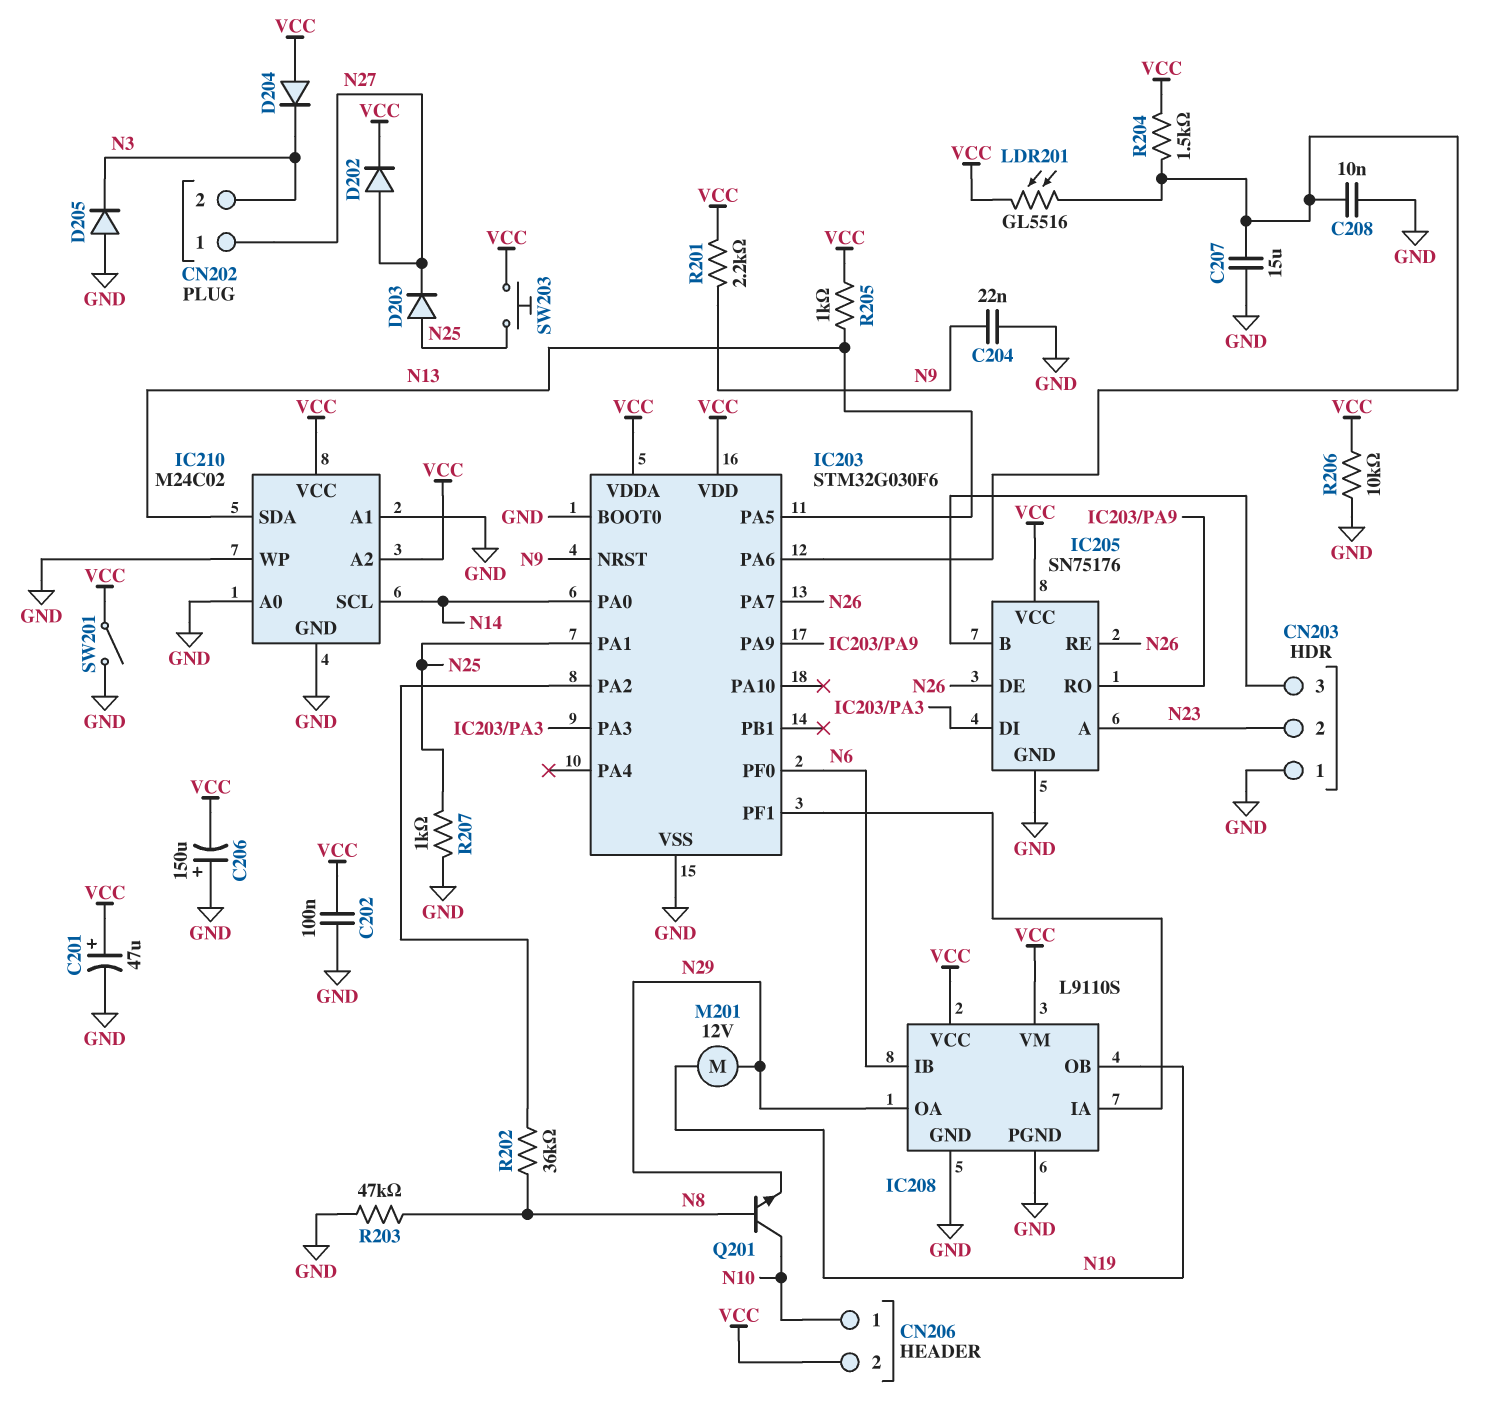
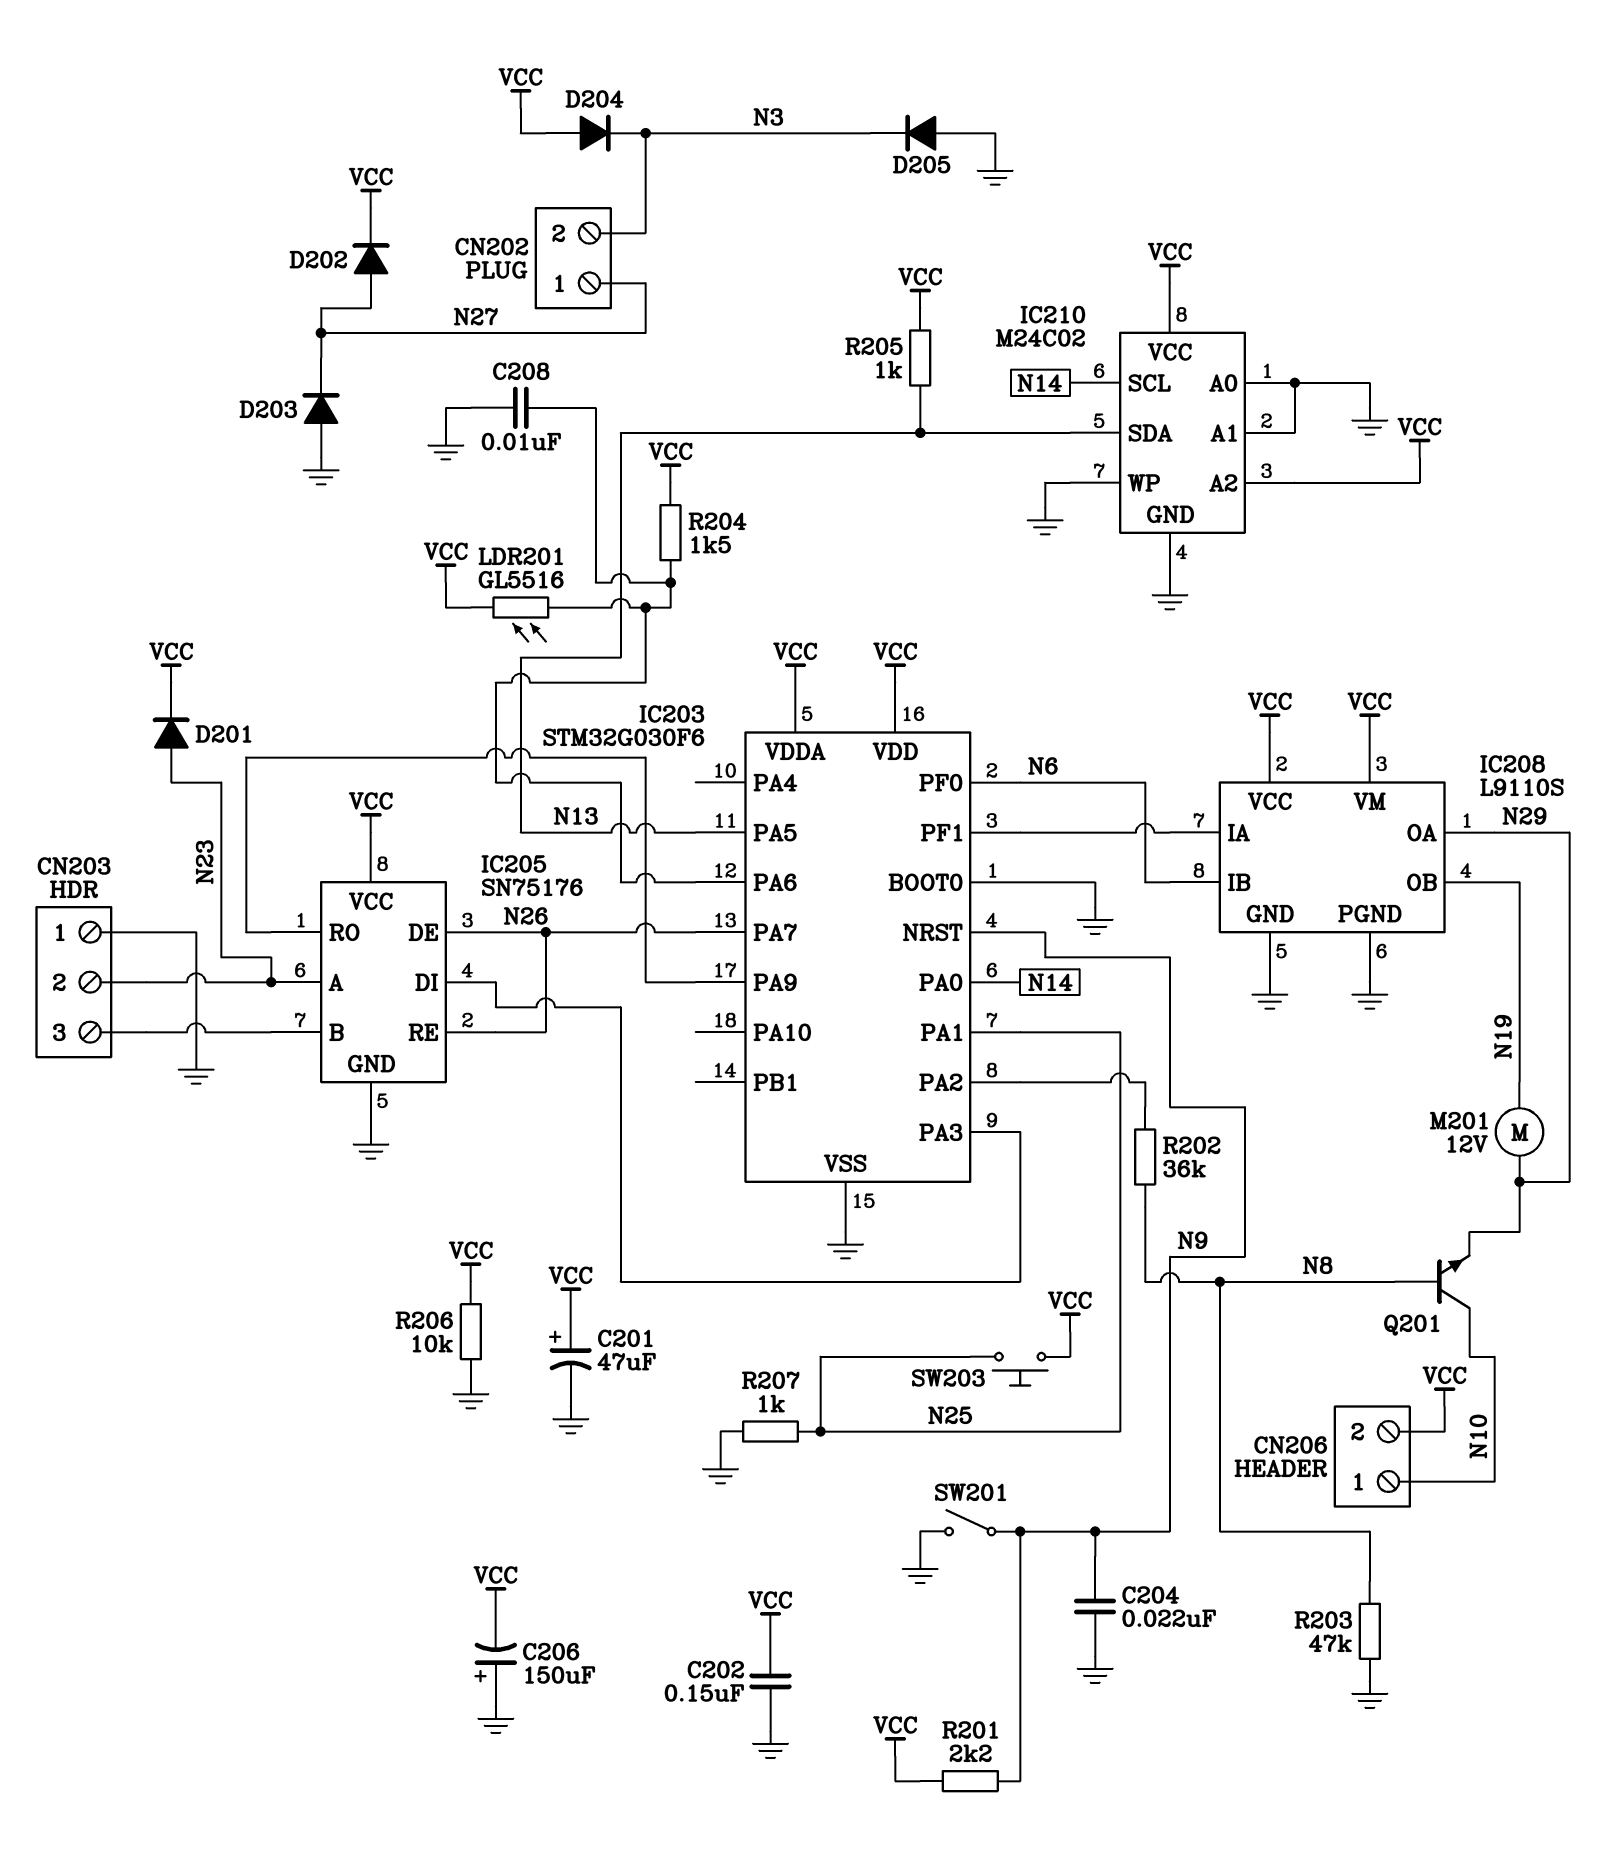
C202: 100nF (GND, VCC) -> 150nF (GND, VCC)
C207: 15uF (GND, IC203/PA6) -> none
D201: none -> diode (A N23, K VCC)
D203: diode (A N25, K N27) -> diode (A GND, K N27)
SW201: switch (GND, VCC) -> switch (GND, N9)

